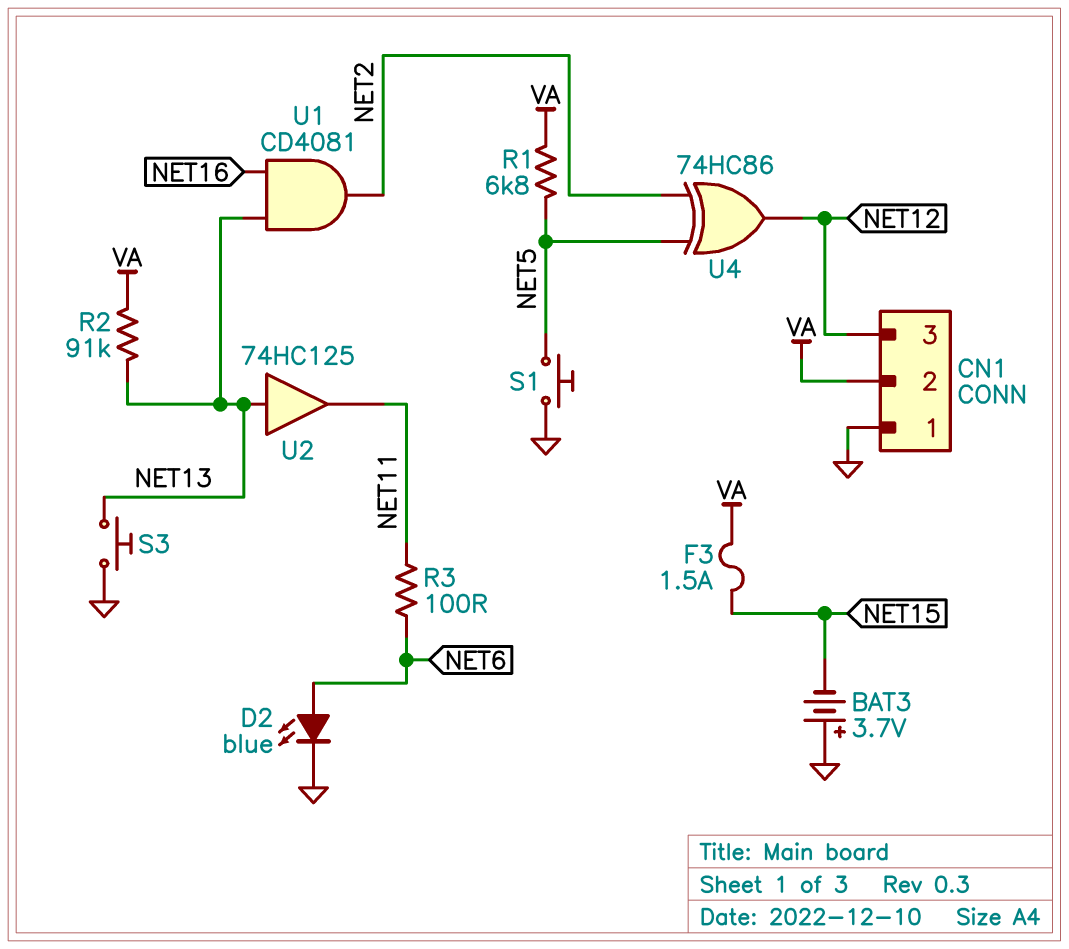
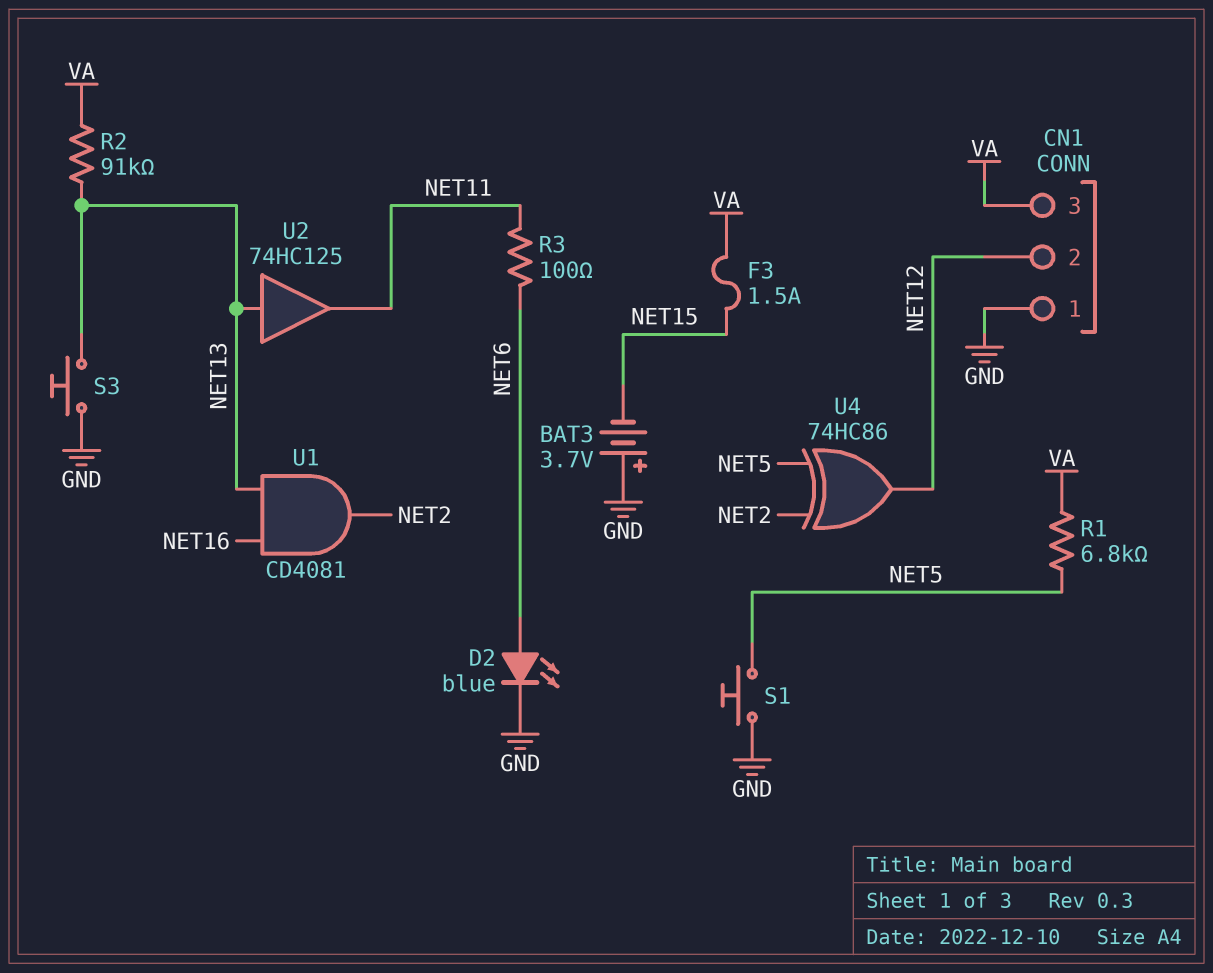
CN1 pin 2: VA -> NET12
CN1 pin 3: NET12 -> VA

